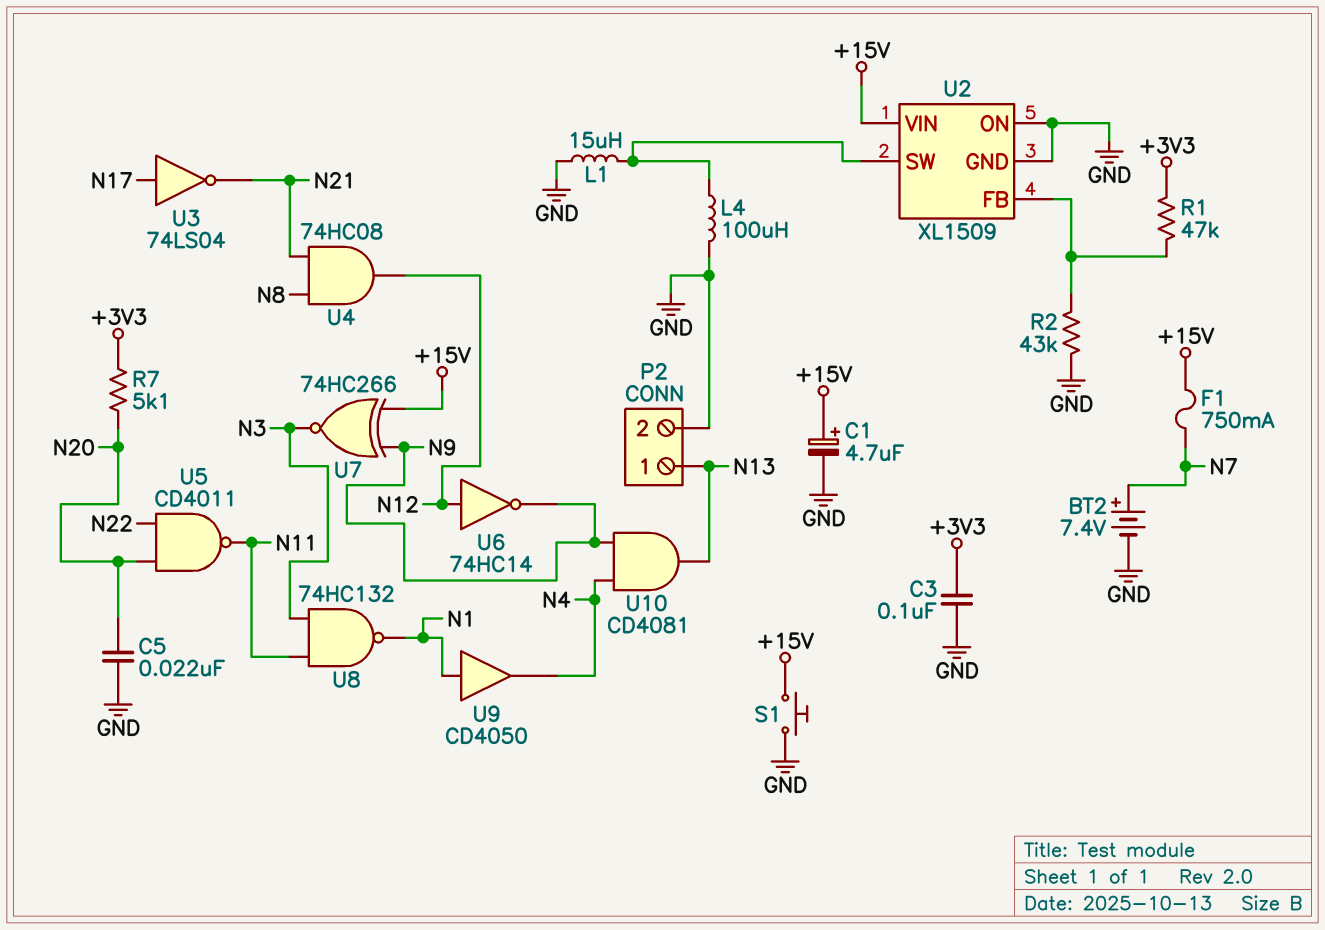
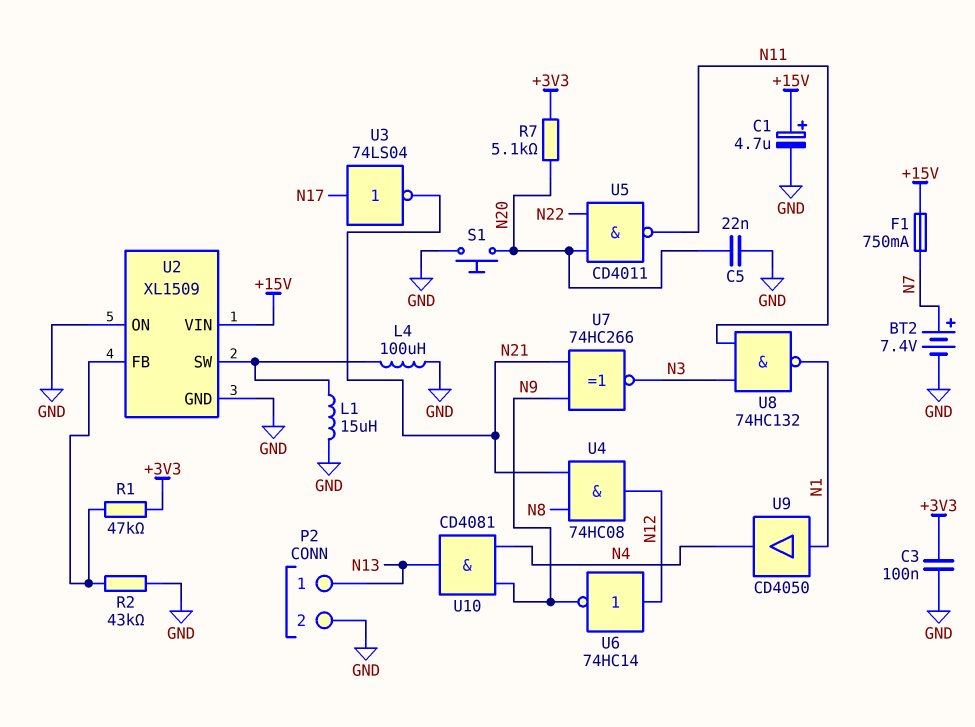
S1: button (+15V, GND) -> button (GND, N20)
U7: XNOR 74HC266 (in +15V, in N9, out N3) -> XNOR 74HC266 (in N9, in N21, out N3)

